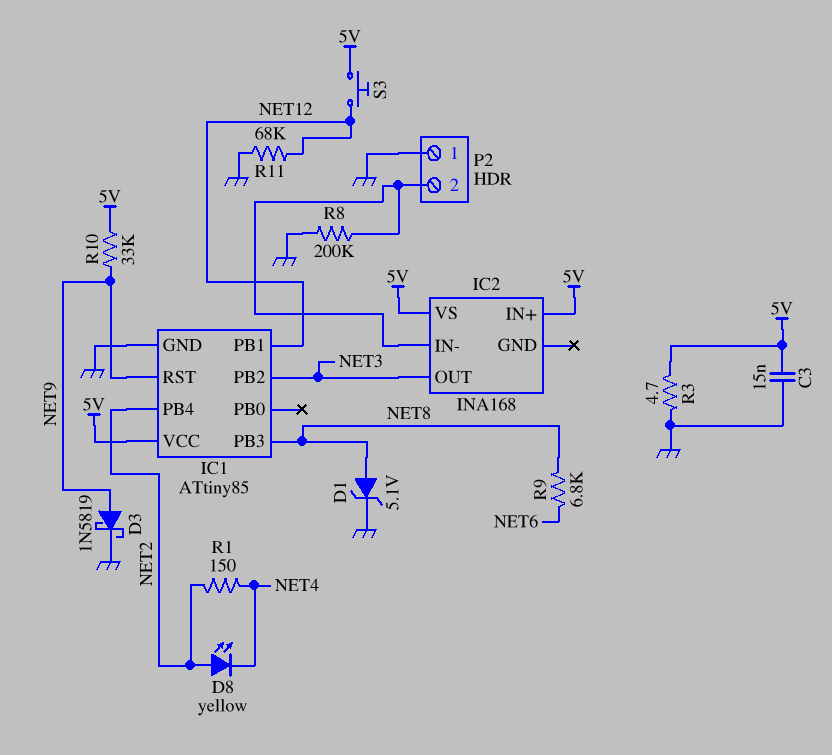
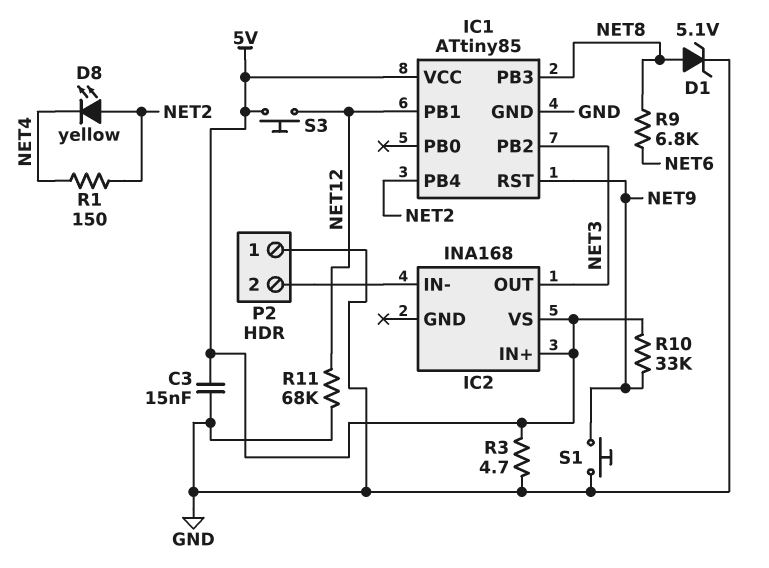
D3: schottky 1N5819 (A NET9, K GND) -> none
R8: 200k (GND, IC2/IN-) -> none
S1: none -> button (GND, NET9)

